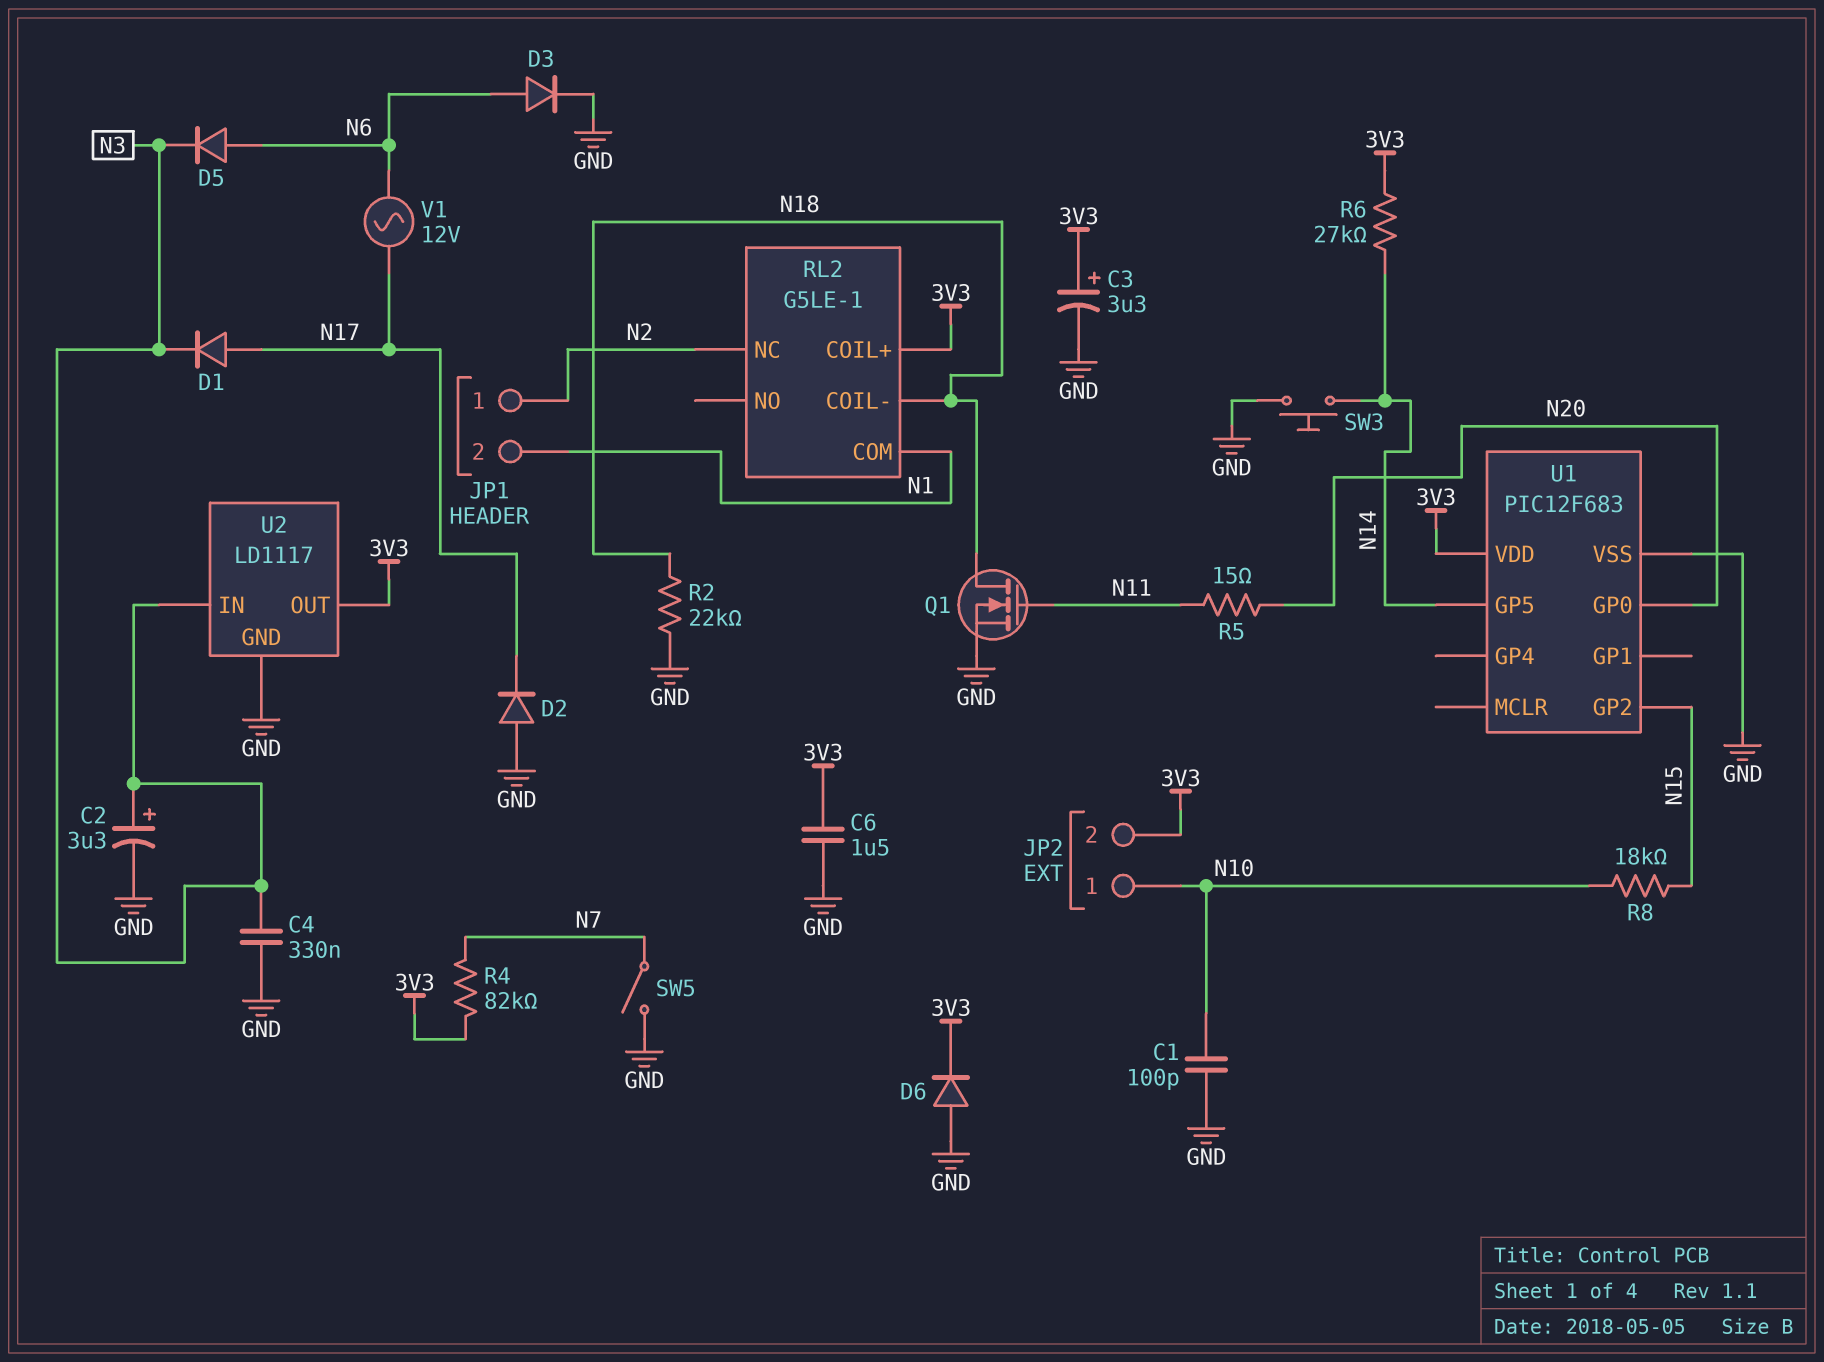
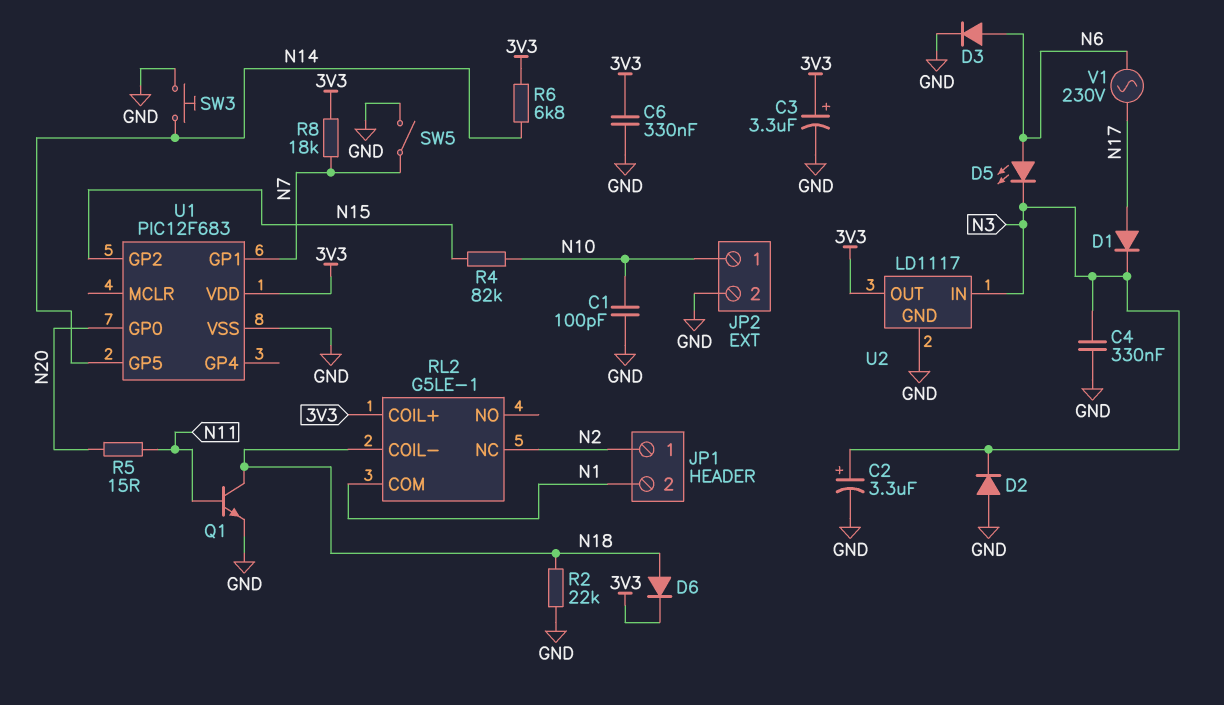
C6: 1.5uF (3V3, GND) -> 330nF (3V3, GND)
D2: diode (A GND, K N17) -> diode (A GND, K N3)
D5: diode (A N6, K N3) -> LED (A N6, K N3)
D6: diode (A GND, K 3V3) -> diode (A N18, K 3V3)
JP2 pin 2: 3V3 -> GND
Q1: NMOS (G N11, D N18, S GND) -> NPN (B N11, C N18, E GND)
R4: 82k (3V3, N7) -> 82k (N10, N15)
R6: 27k (3V3, N14) -> 6.8k (3V3, N14)
R8: 18k (N10, N15) -> 18k (3V3, N7)
U1 pin GP1: none -> N7
V1: AC 12V (N6, N17) -> AC 230V (N6, N17)

